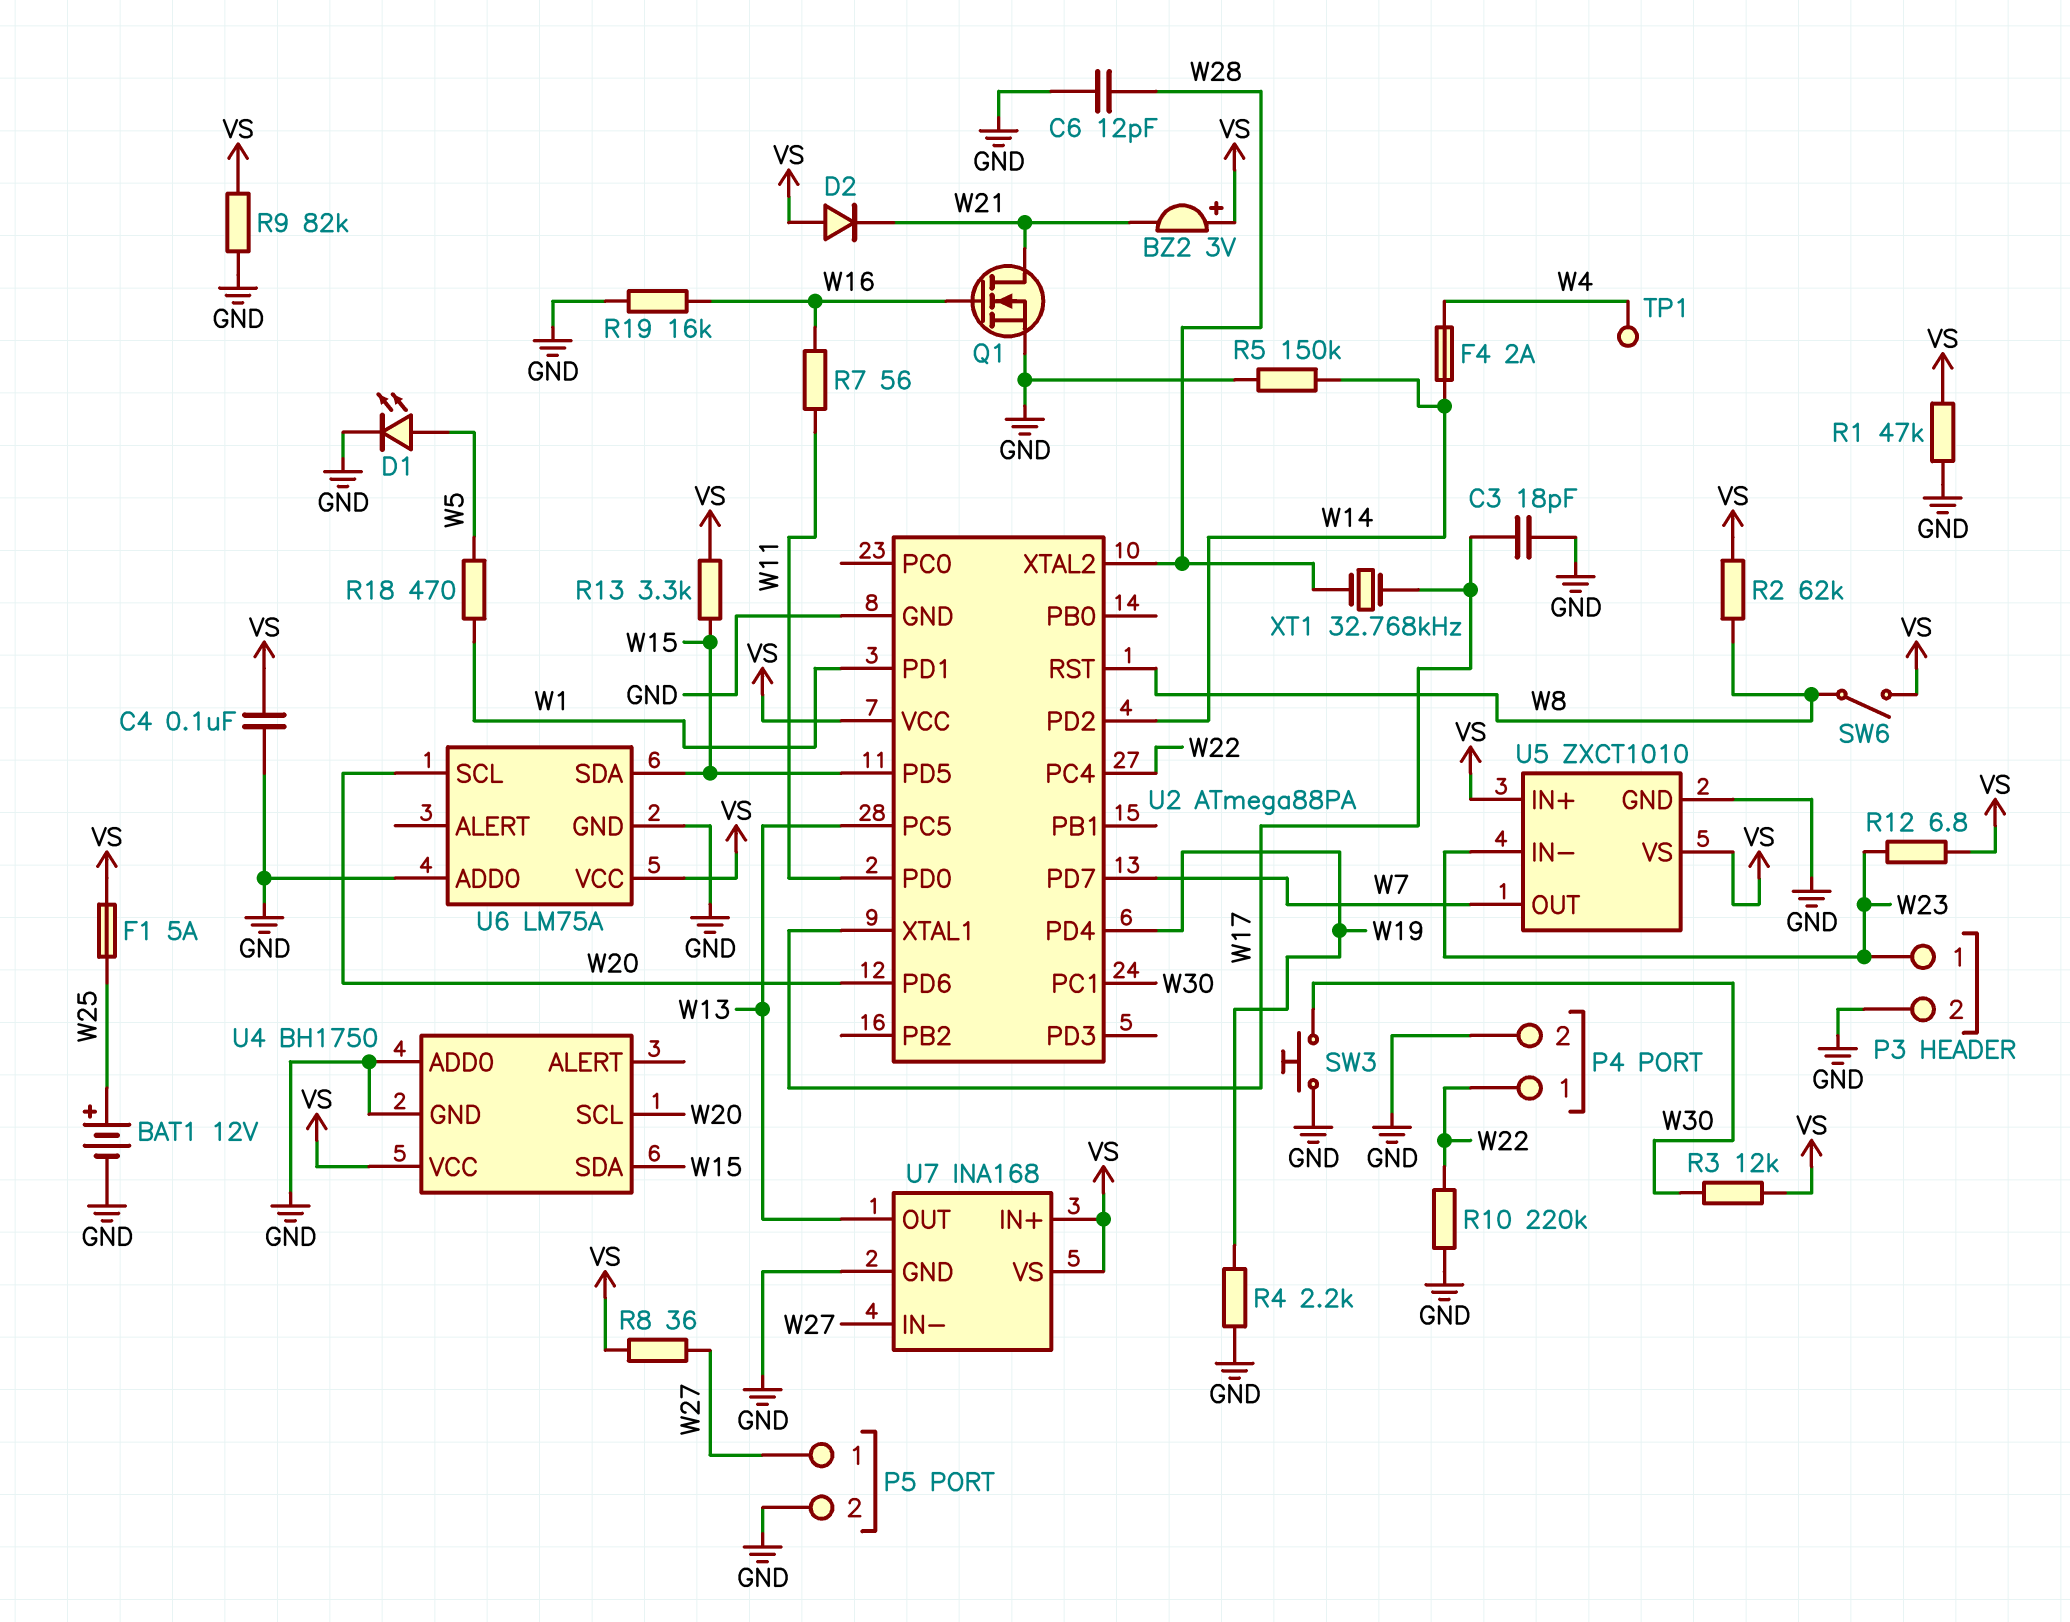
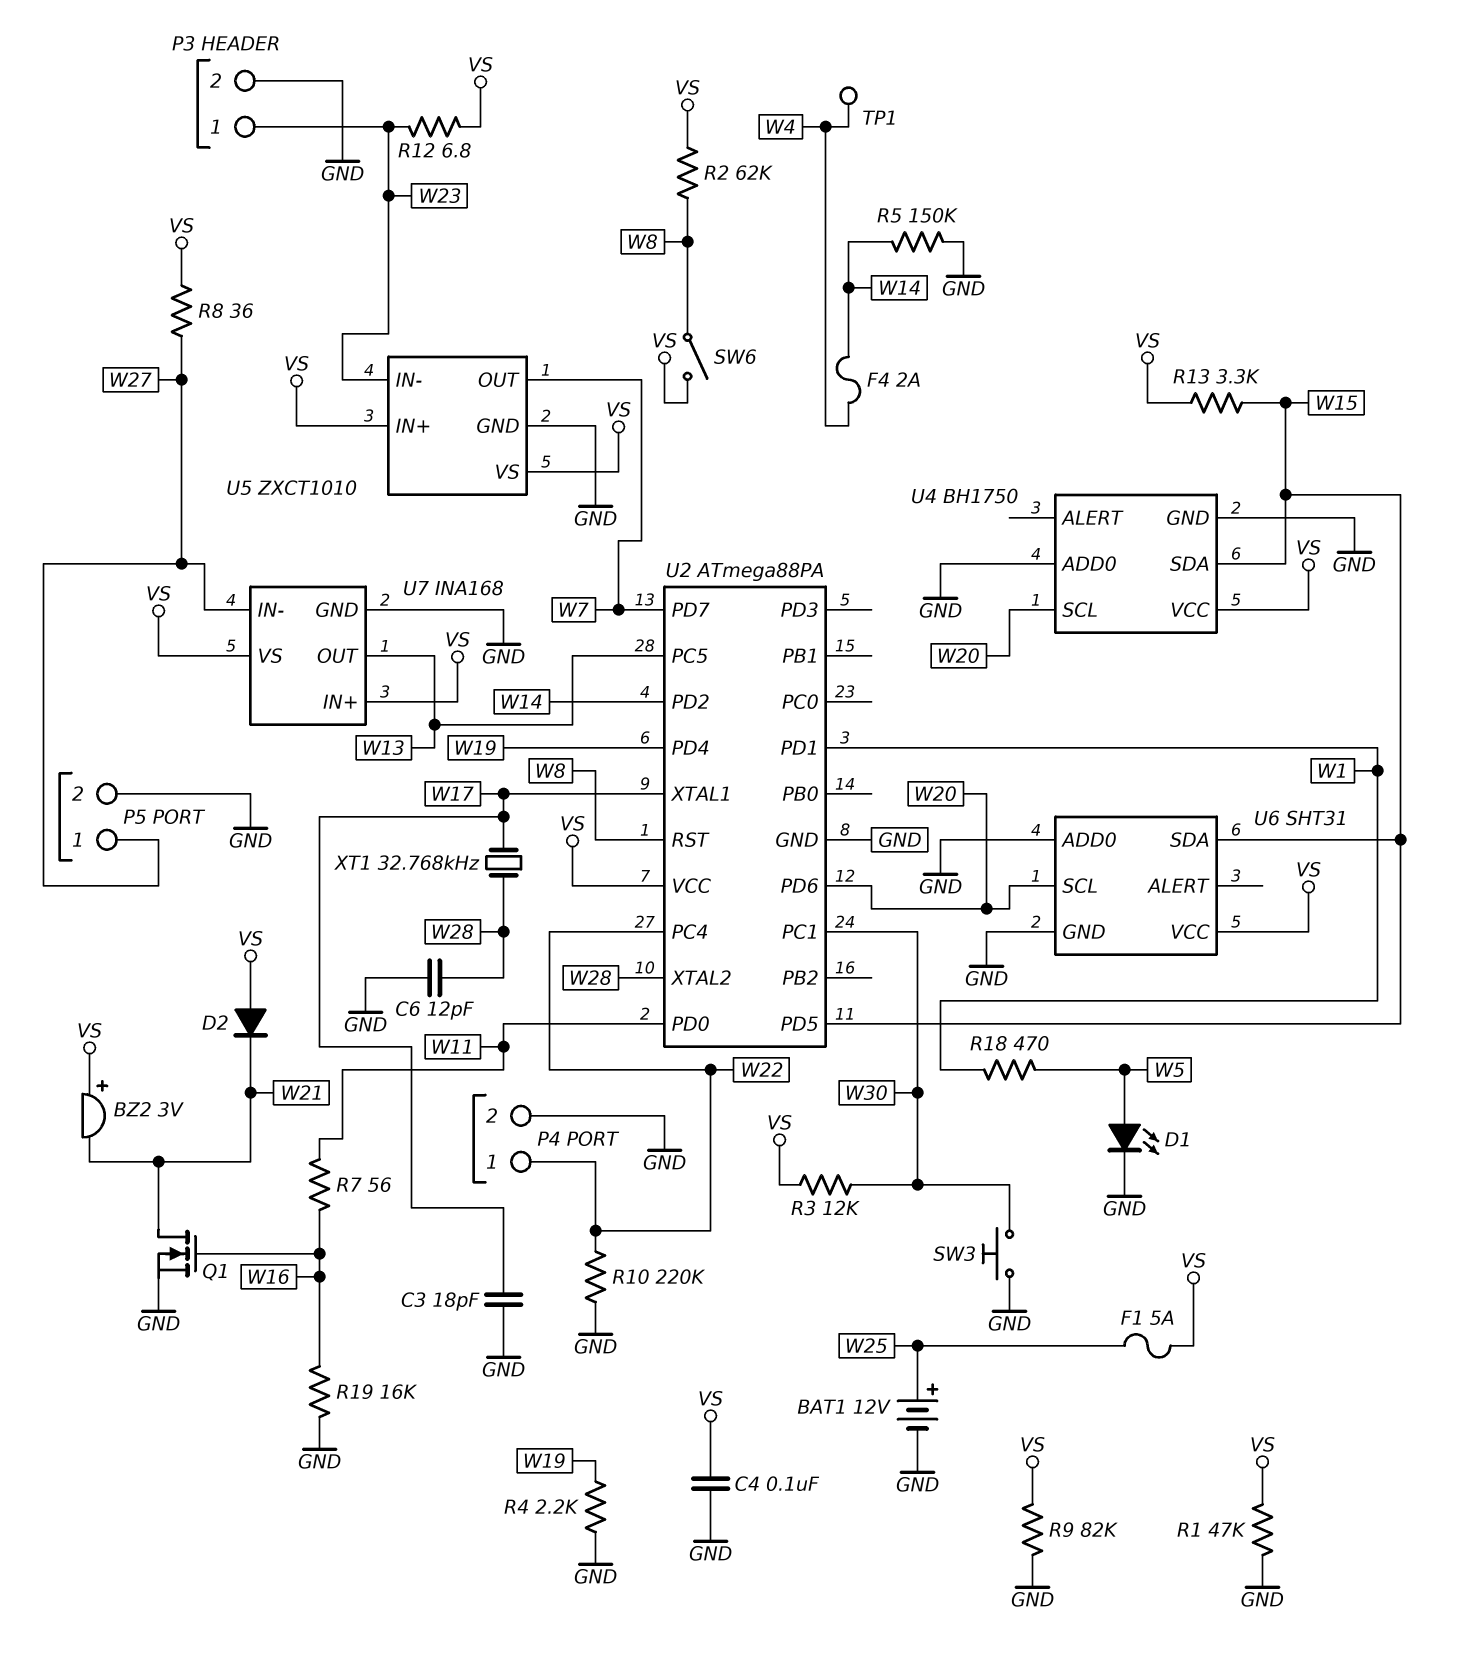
U6: LM75A -> SHT31

